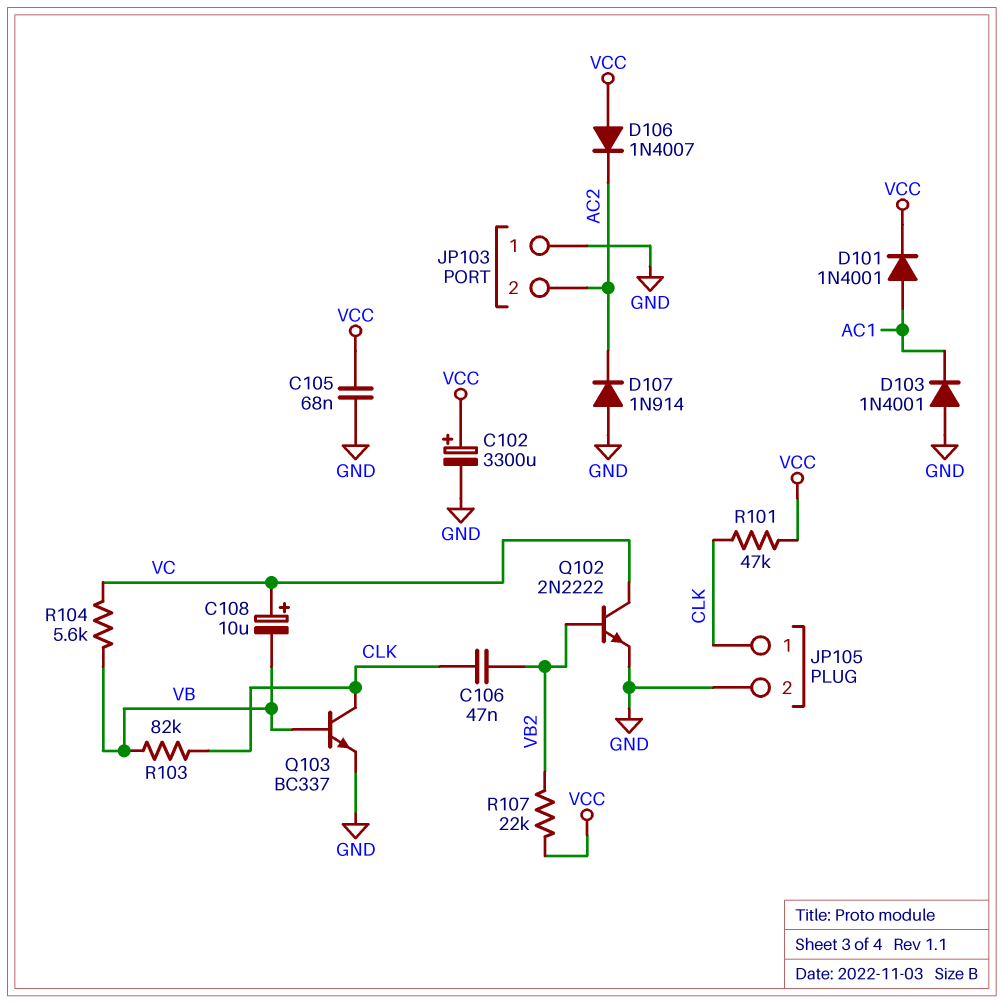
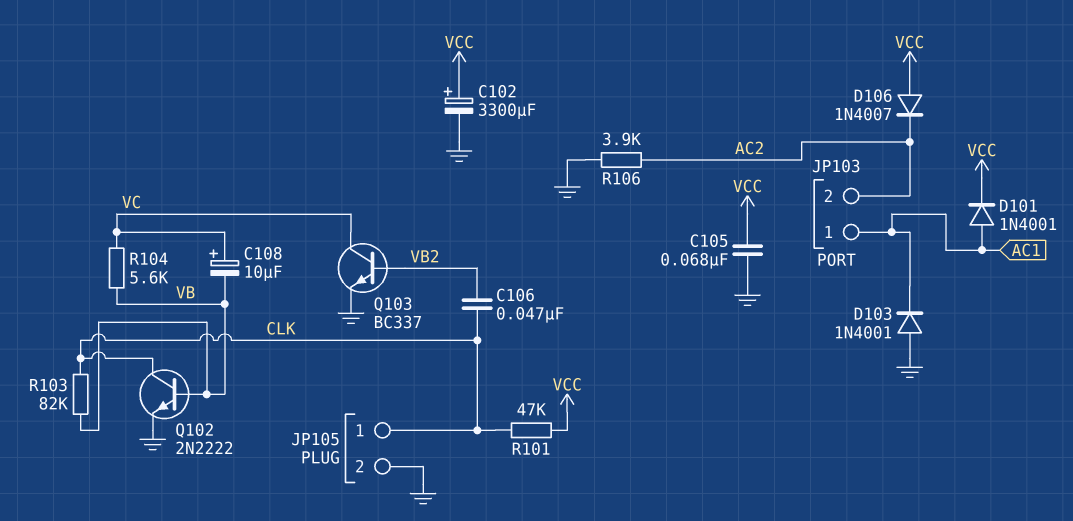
D107: diode 1N914 (A GND, K AC2) -> none
JP103 pin 1: GND -> AC1
Q102: NPN 2N2222 (B VB2, C VC, E GND) -> NPN 2N2222 (B VB, C CLK, E GND)
Q103: NPN BC337 (B VB, C CLK, E GND) -> NPN BC337 (B VB2, C VC, E GND)
R106: none -> 3.9k (AC2, GND)
R107: 22k (VB2, VCC) -> none

